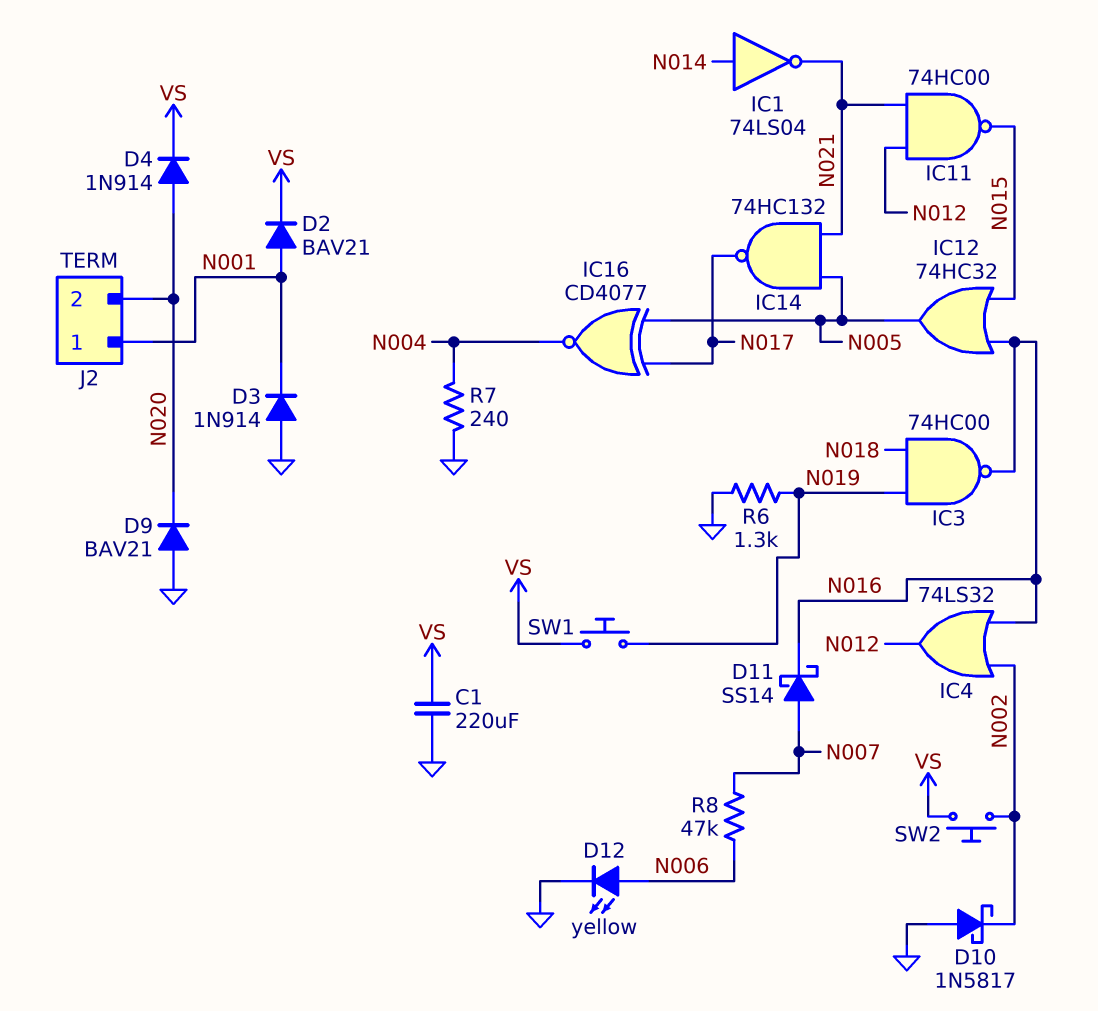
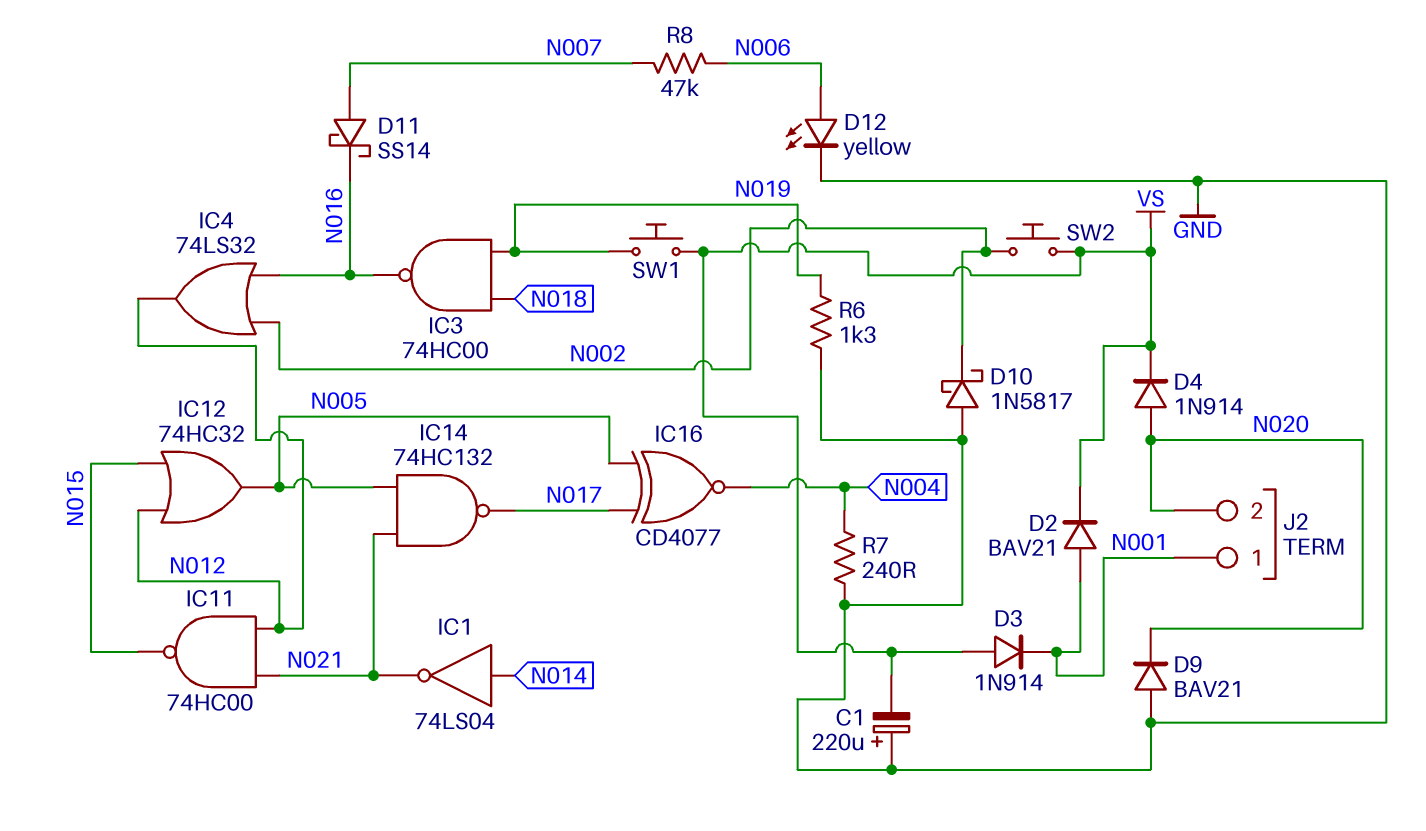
C1: 220uF (GND, VS) -> 220uF (plus GND, minus VS)
D3: diode 1N914 (A GND, K N001) -> diode 1N914 (A VS, K N001)
IC12: OR 74HC32 (in N015, in N016, out N005) -> OR 74HC32 (in N012, in N015, out N005)

